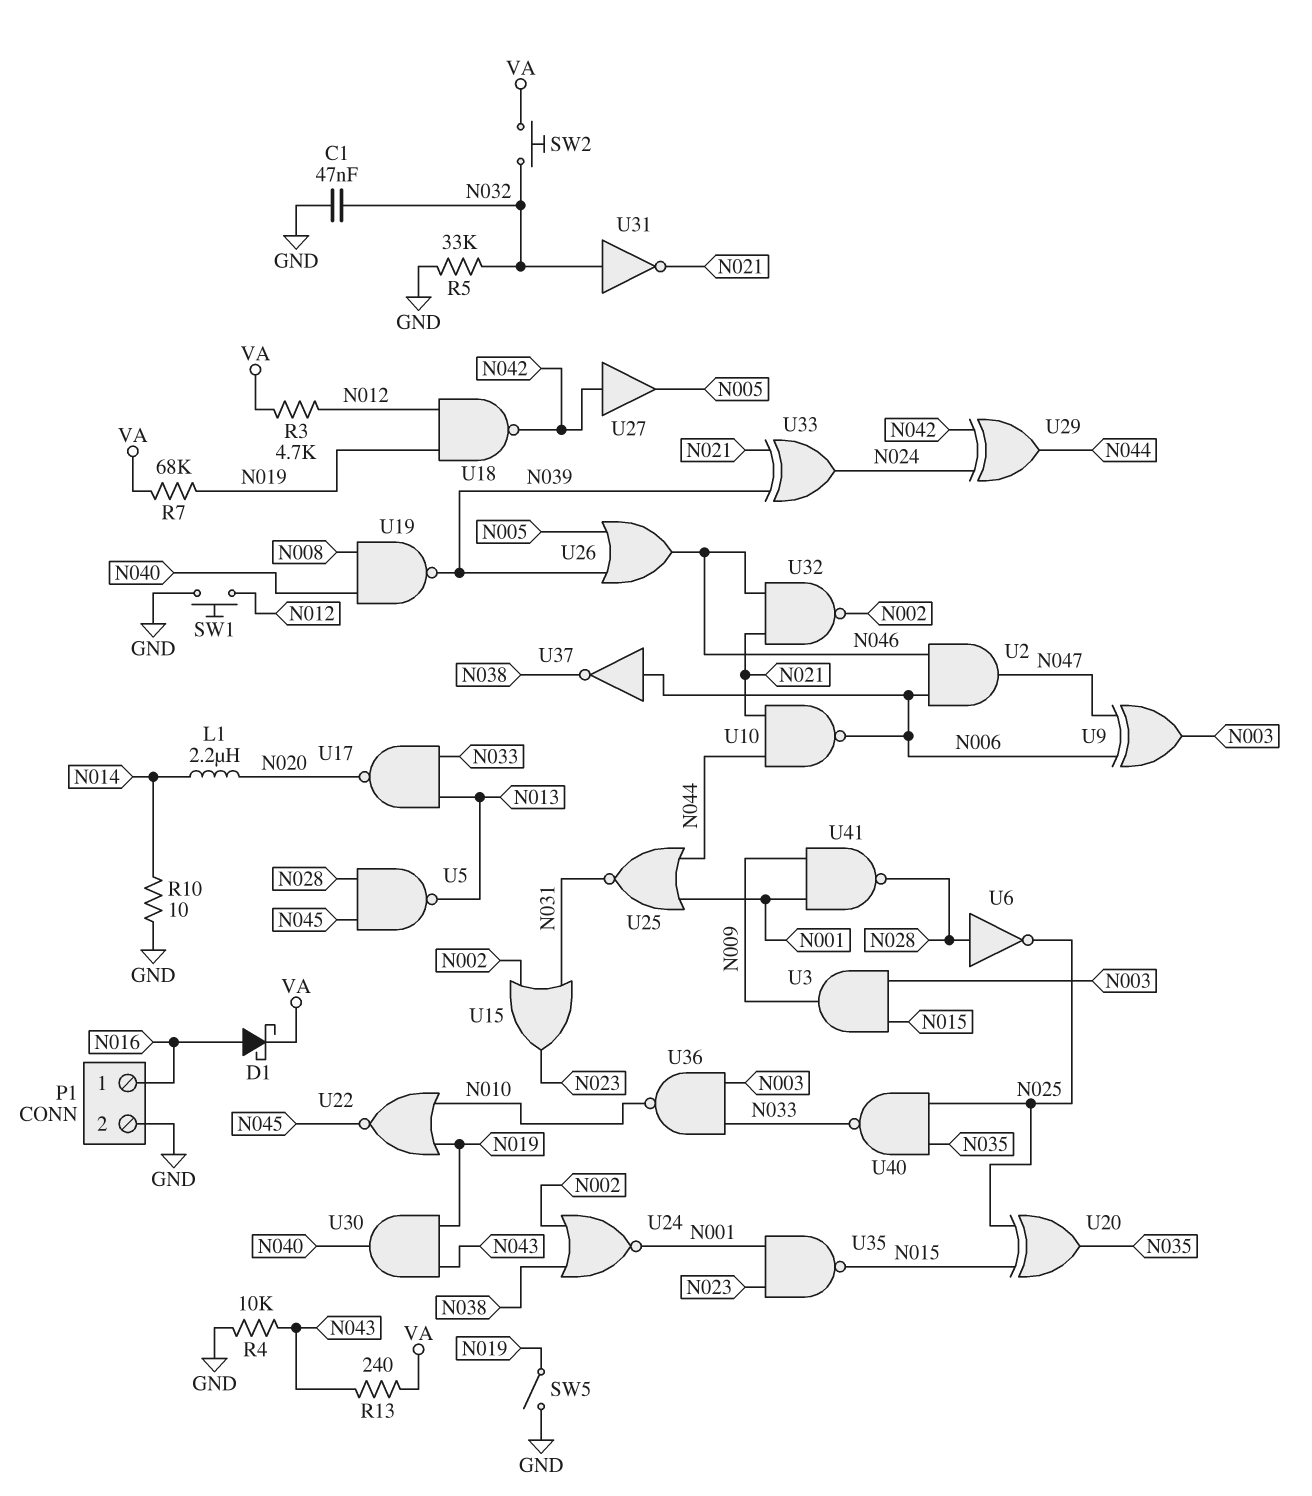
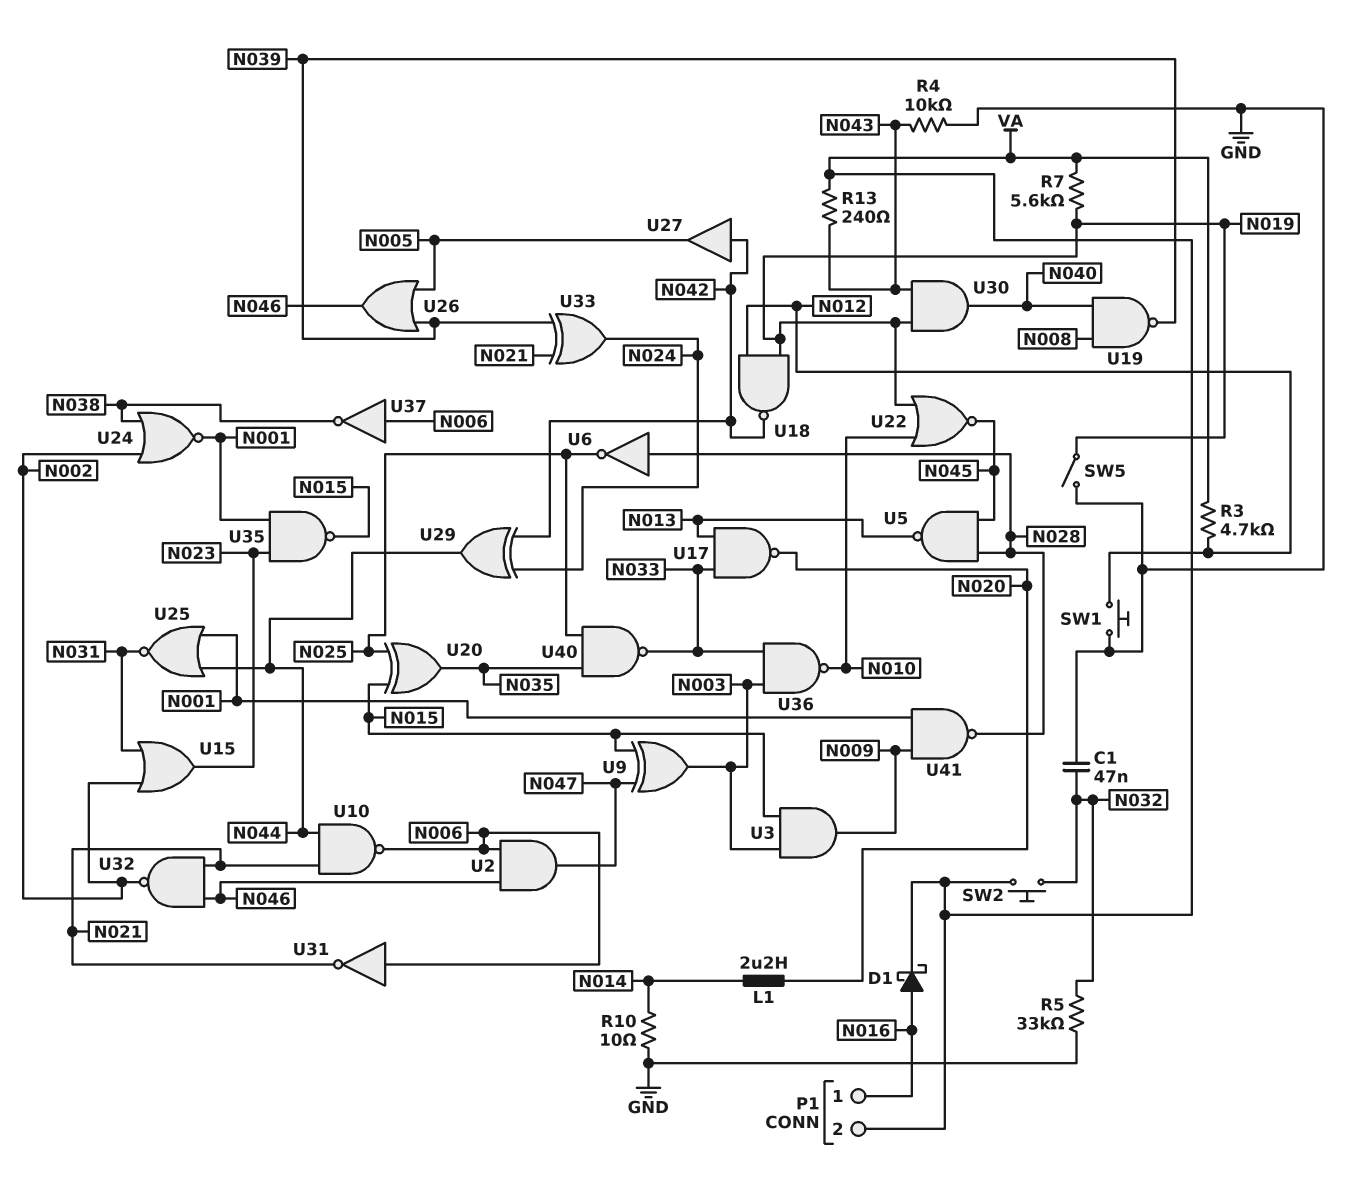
P1 pin 2: GND -> VA
R7: 68k (N019, VA) -> 5.6k (N019, VA)
U9: XOR (in N006, in N047, out N003) -> XOR (in N015, in N047, out N003)
U31: NOT (in N032, out N021) -> NOT (in N006, out N021)

